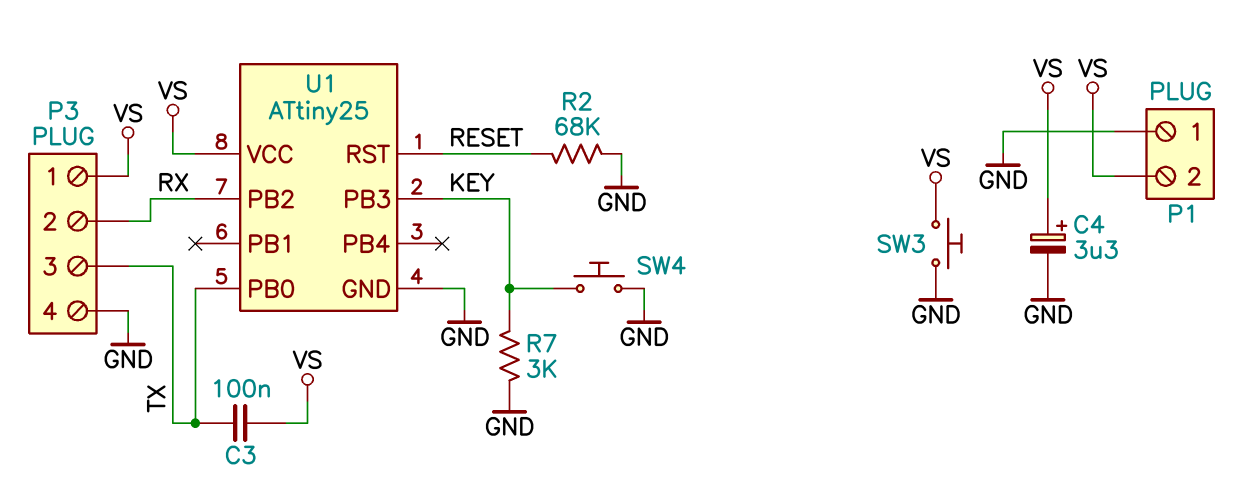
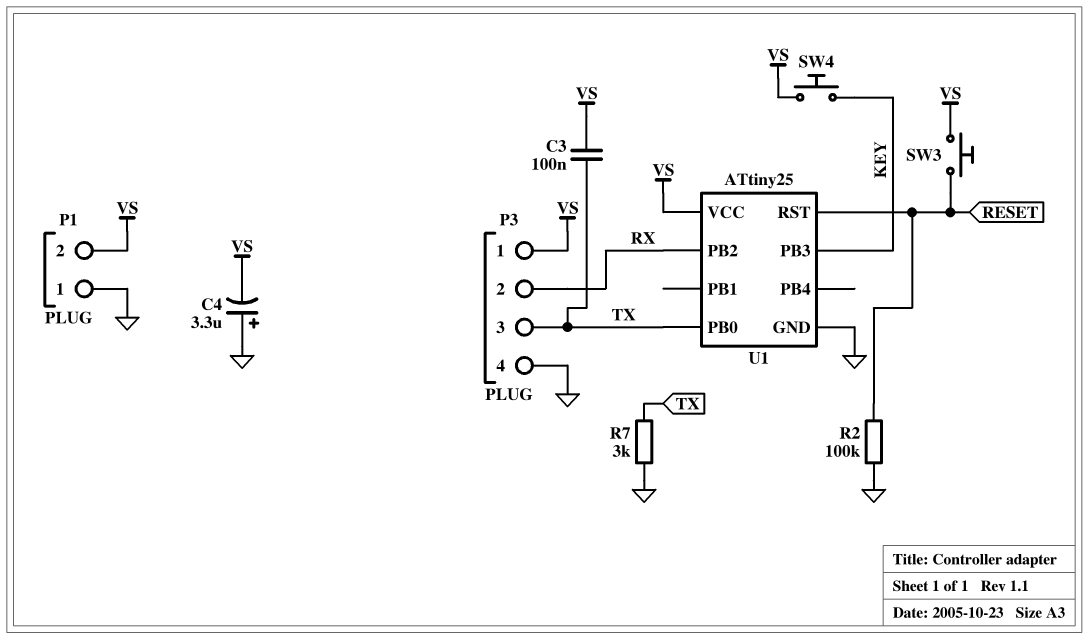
C4: 3.3uF (plus VS, minus GND) -> 3.3uF (plus GND, minus VS)
R2: 68k (GND, RESET) -> 100k (GND, RESET)
R7: 3k (GND, KEY) -> 3k (GND, TX)
SW3: button (GND, VS) -> button (RESET, VS)
SW4: button (GND, KEY) -> button (KEY, VS)

